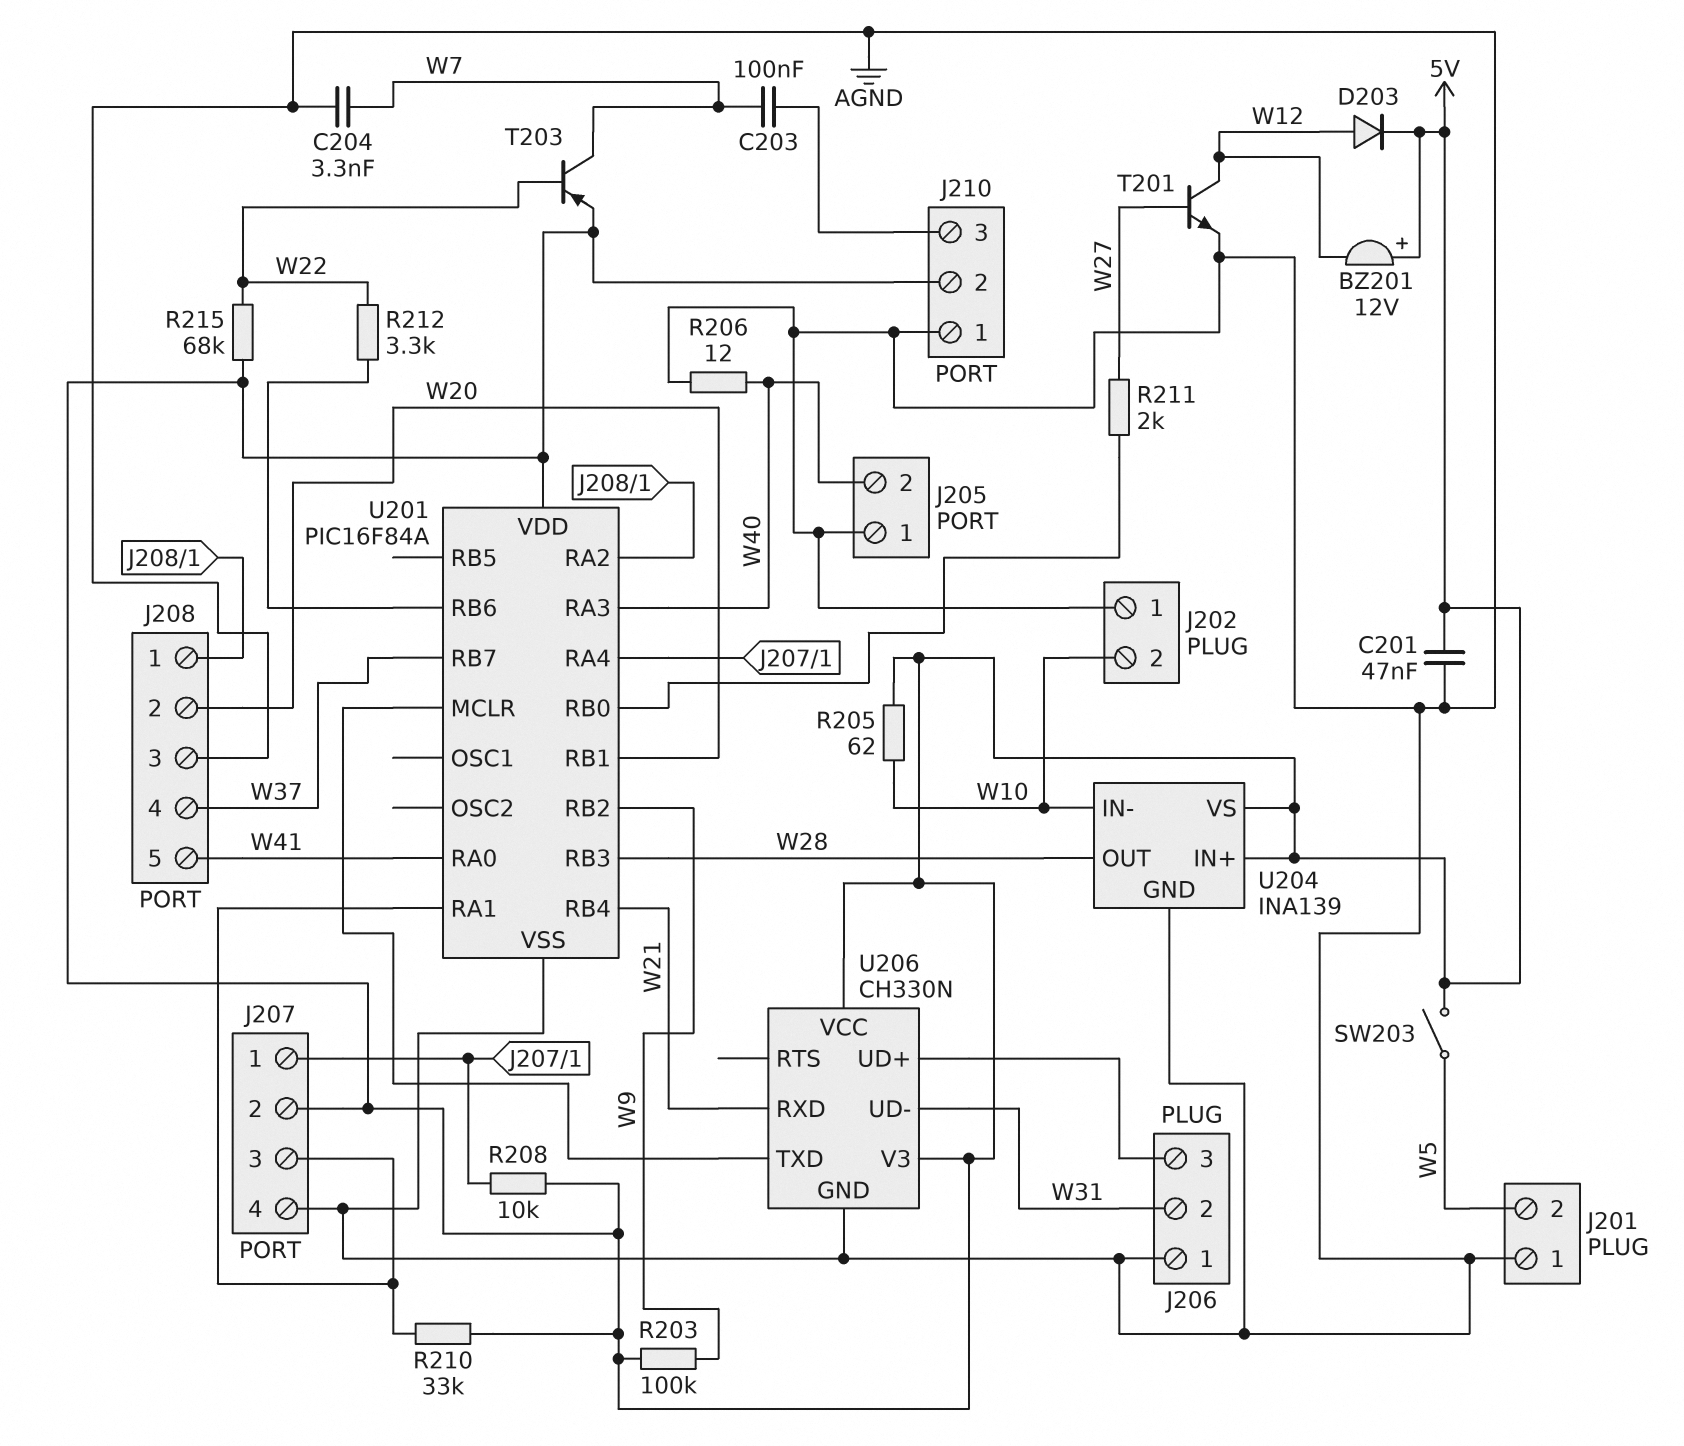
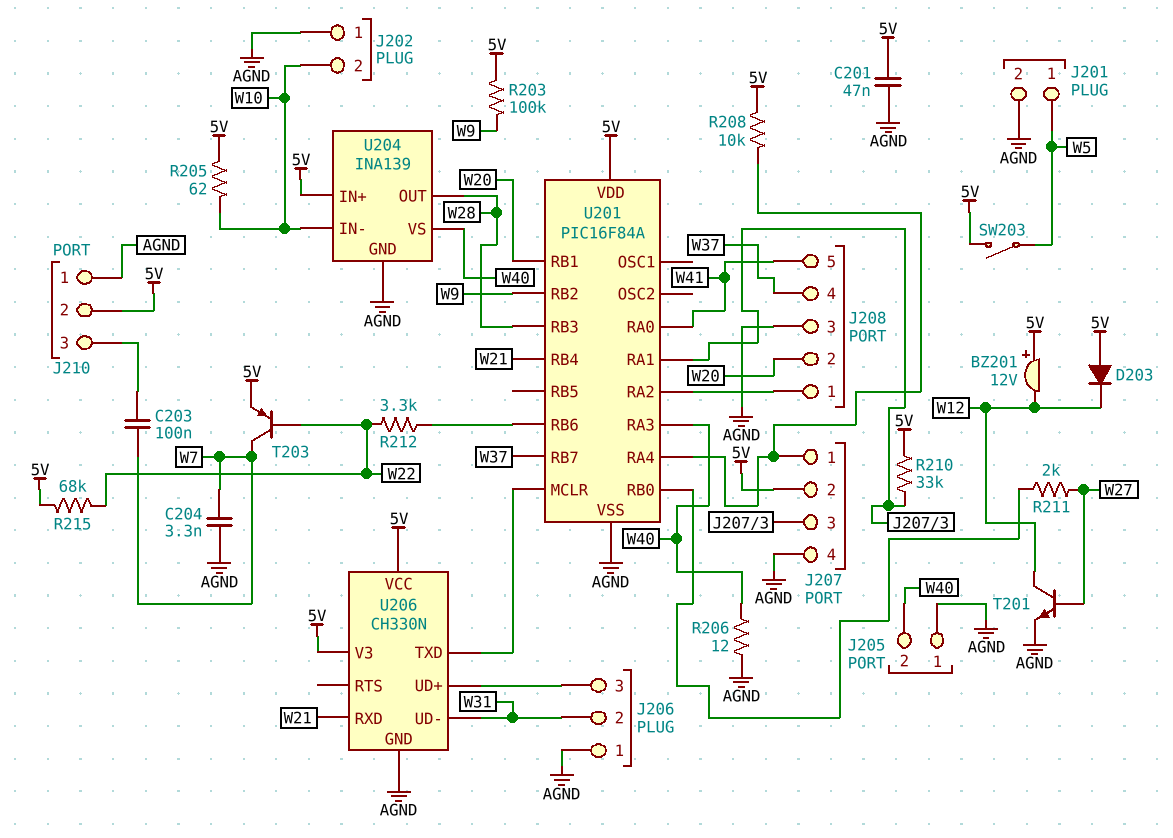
D203: diode (A W12, K 5V) -> diode (A 5V, K W12)
J201 pin 1: AGND -> W5
J201 pin 2: W5 -> AGND
U204 pin VS: 5V -> W40

